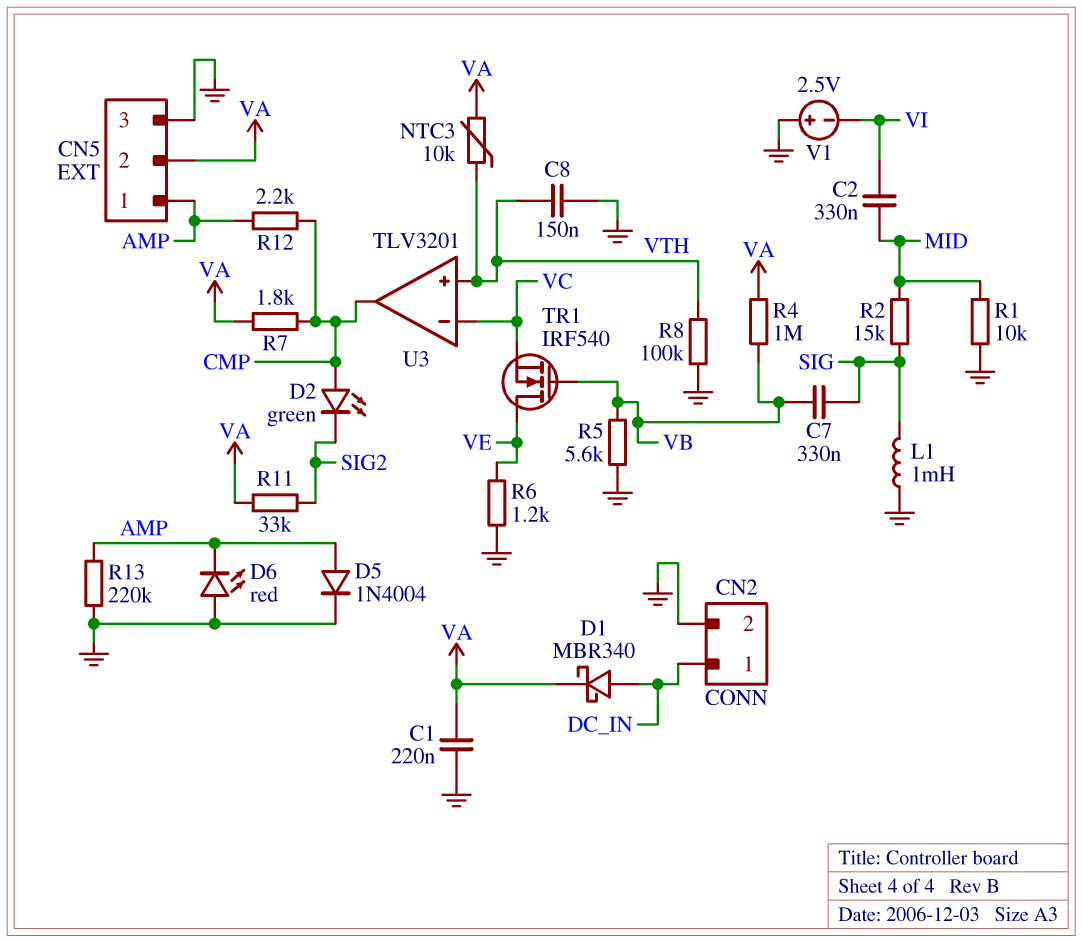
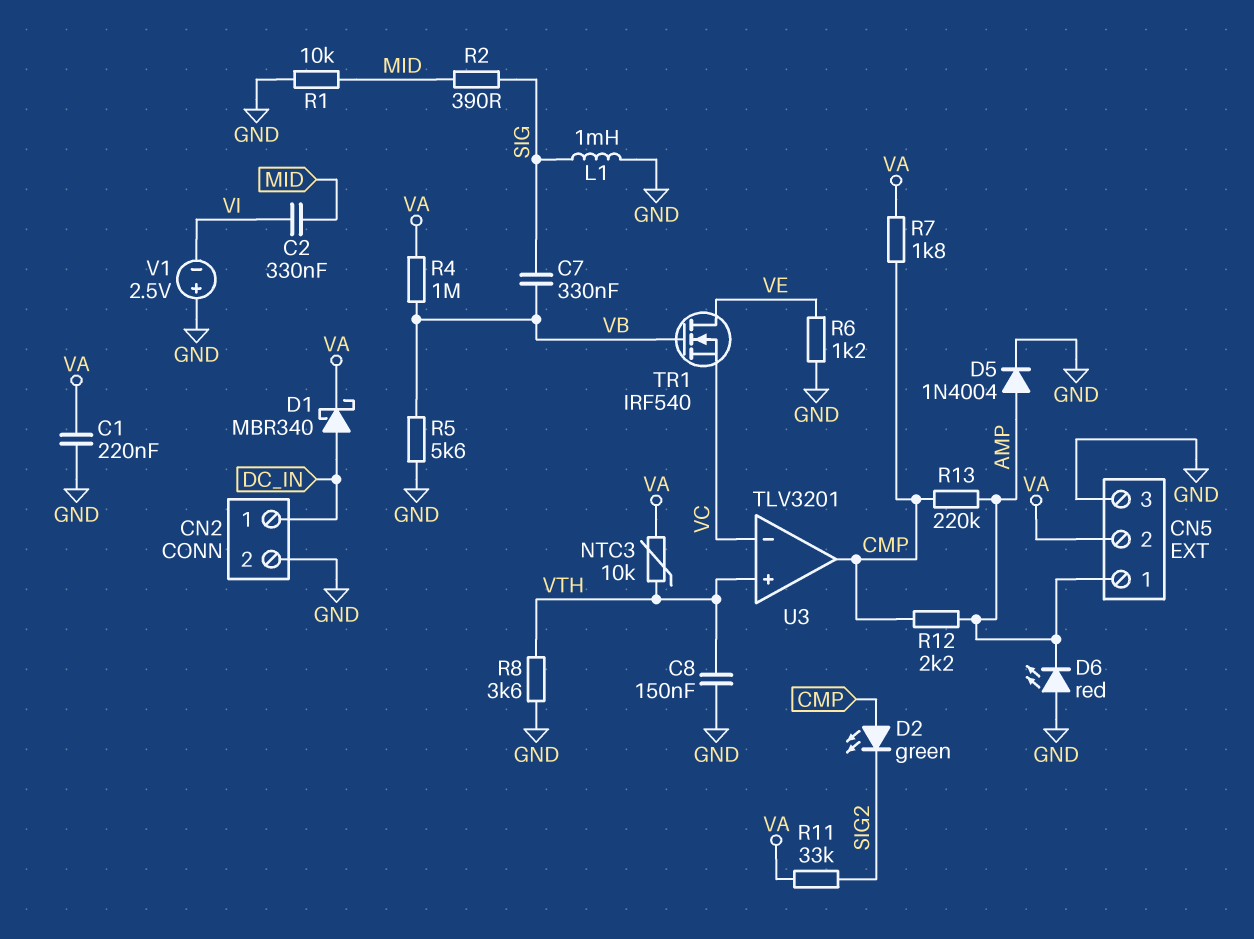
R2: 15k (MID, SIG) -> 390 (MID, SIG)
R8: 100k (GND, VTH) -> 3.6k (GND, VTH)
R13: 220k (AMP, GND) -> 220k (AMP, CMP)

